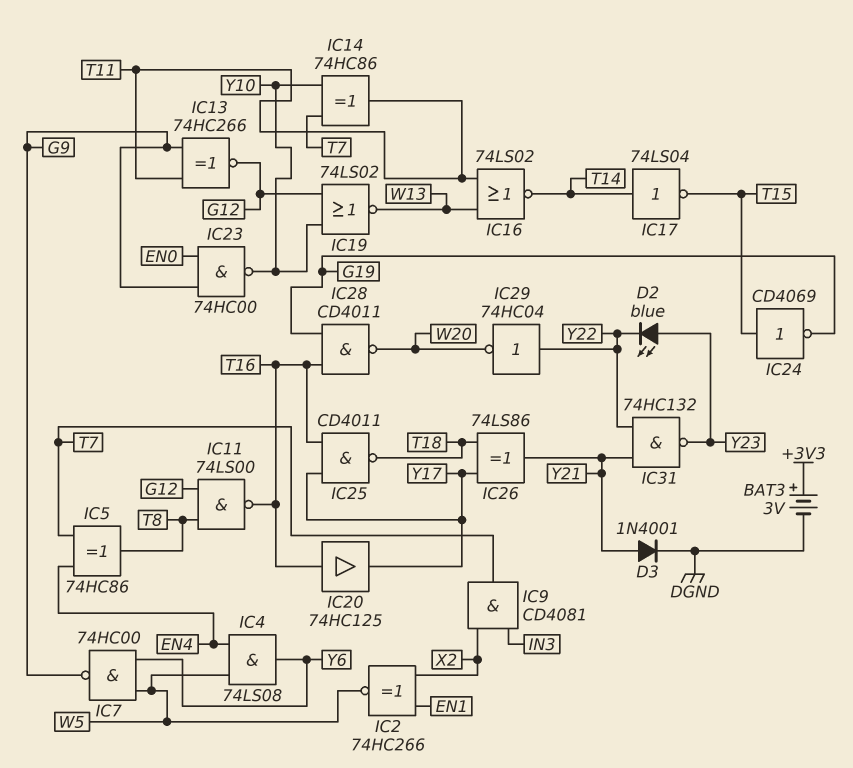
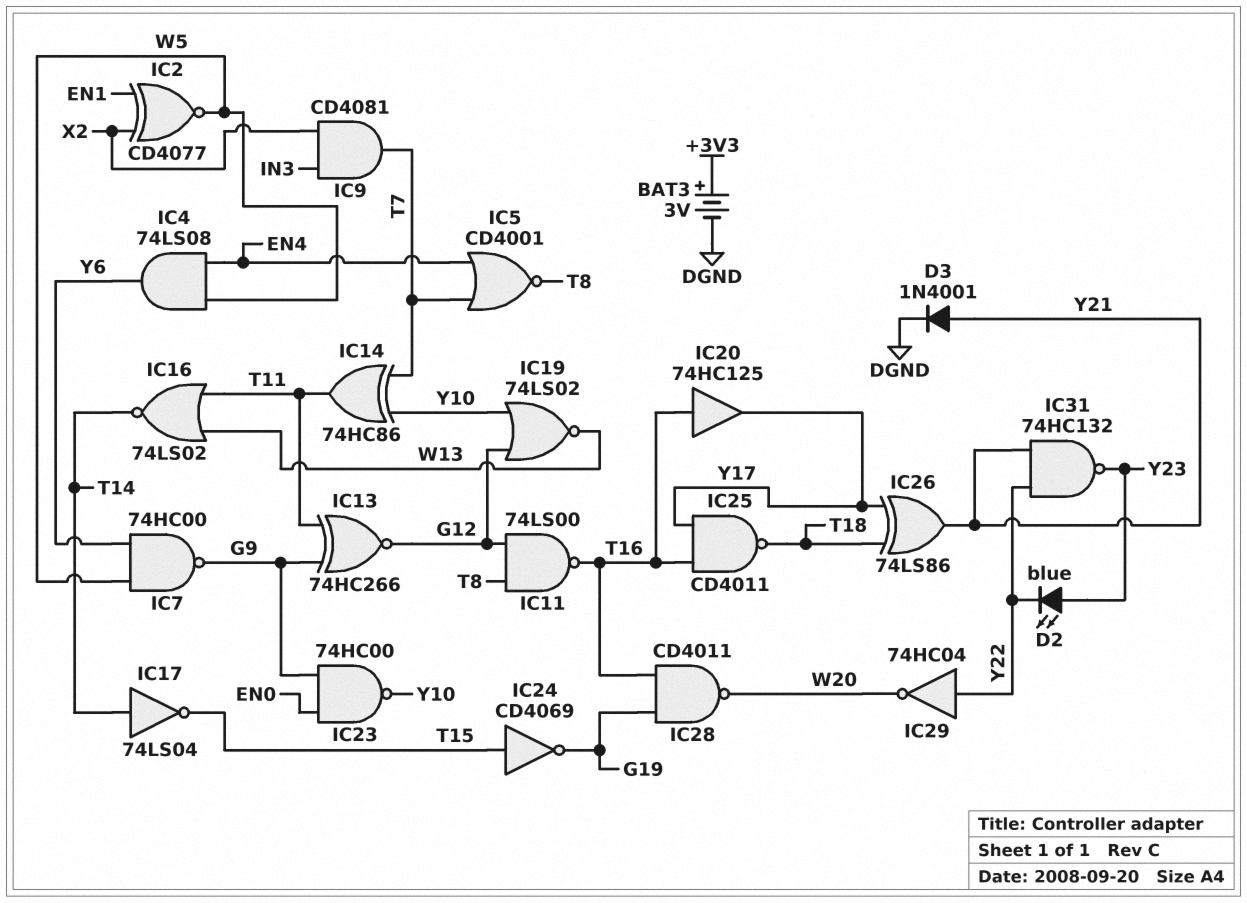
IC2: XNOR 74HC266 (in EN1, in X2, out W5) -> XNOR CD4077 (in EN1, in X2, out W5)
IC5: XOR 74HC86 (in EN4, in T7, out T8) -> NOR CD4001 (in EN4, in T7, out T8)

